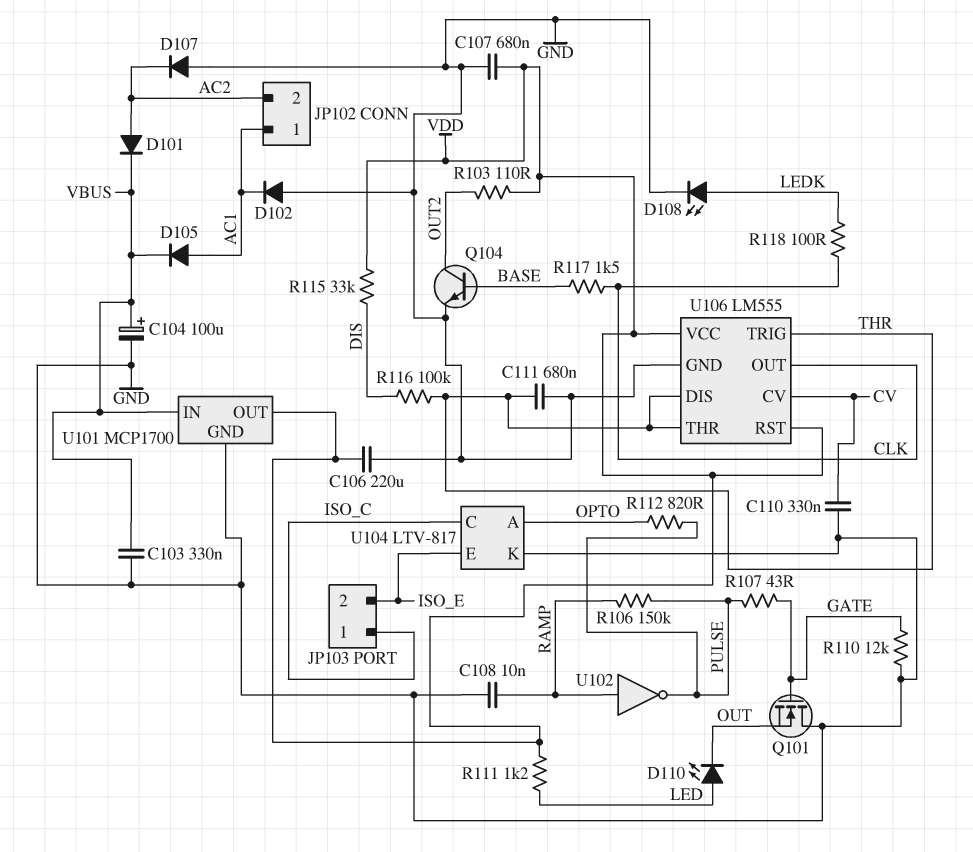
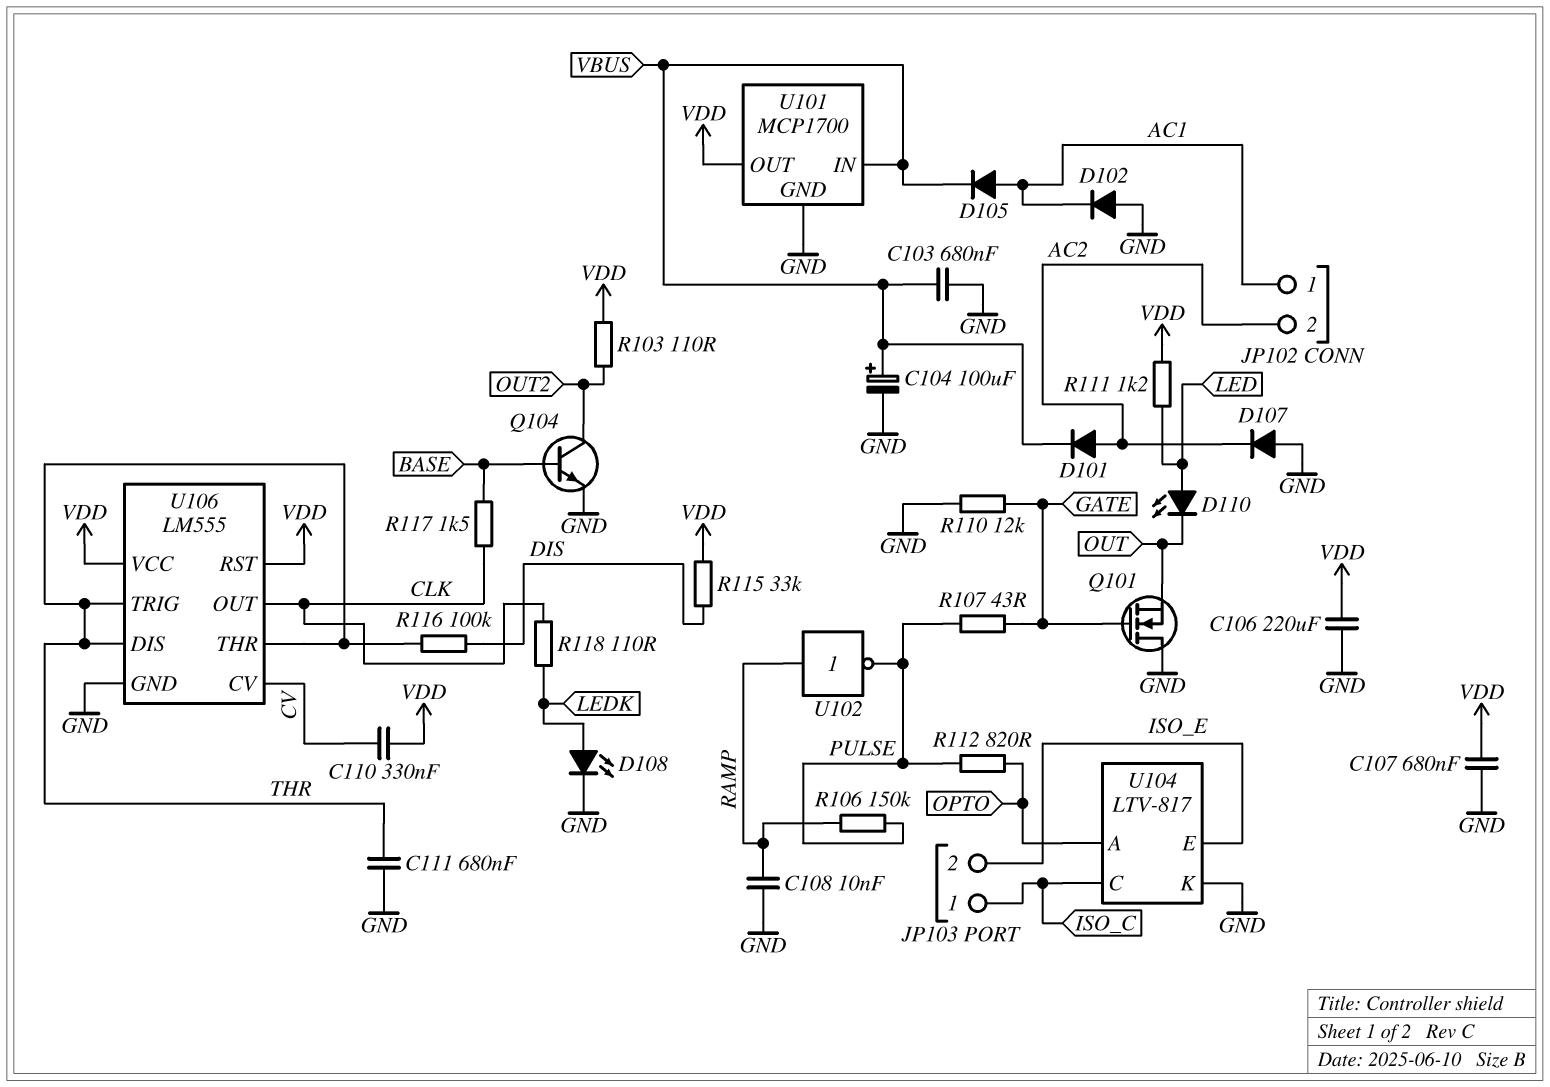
C103: 330nF (GND, VBUS) -> 680nF (GND, VBUS)
C110: 330nF (CV, GND) -> 330nF (CV, VDD)
R118: 100 (CLK, LEDK) -> 110 (CLK, LEDK)

